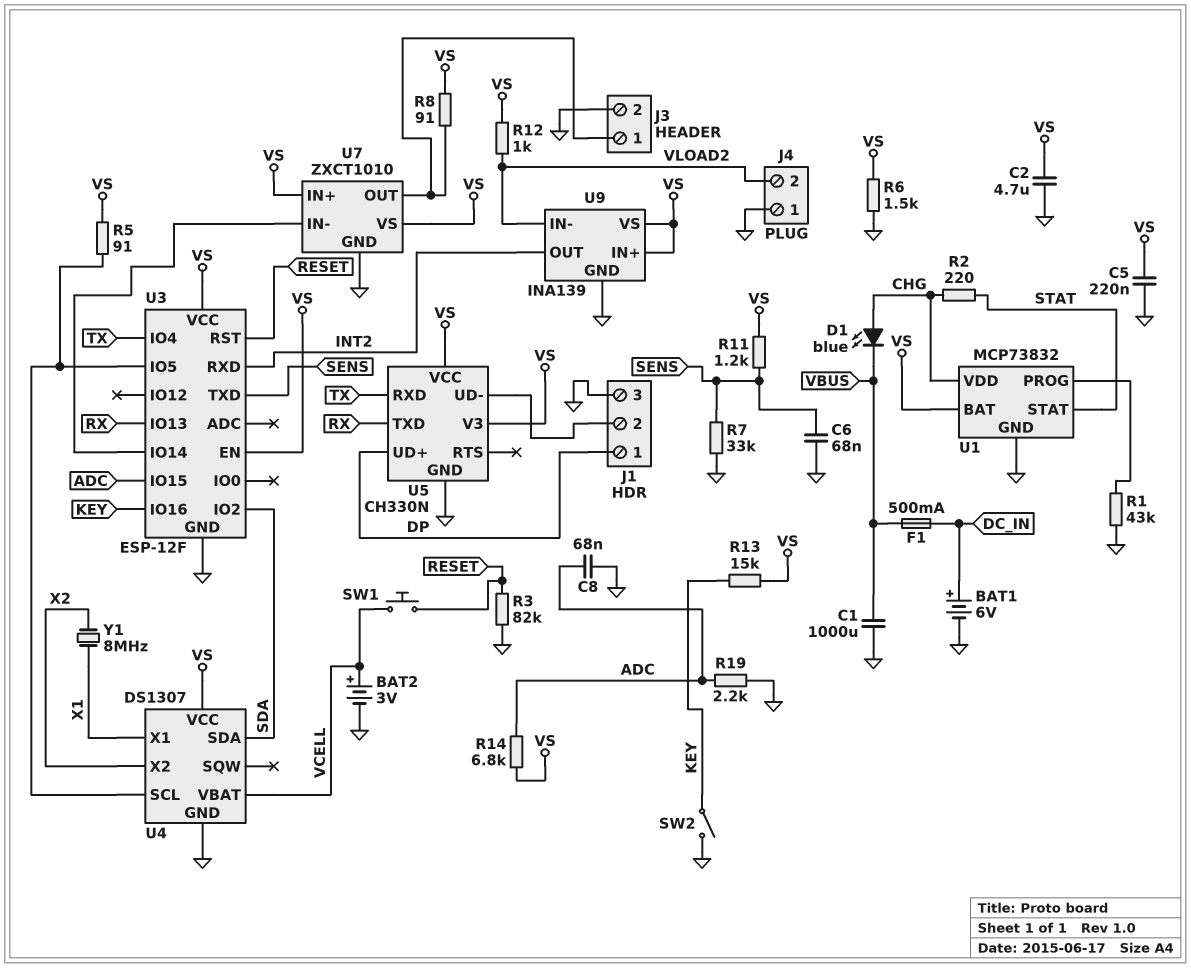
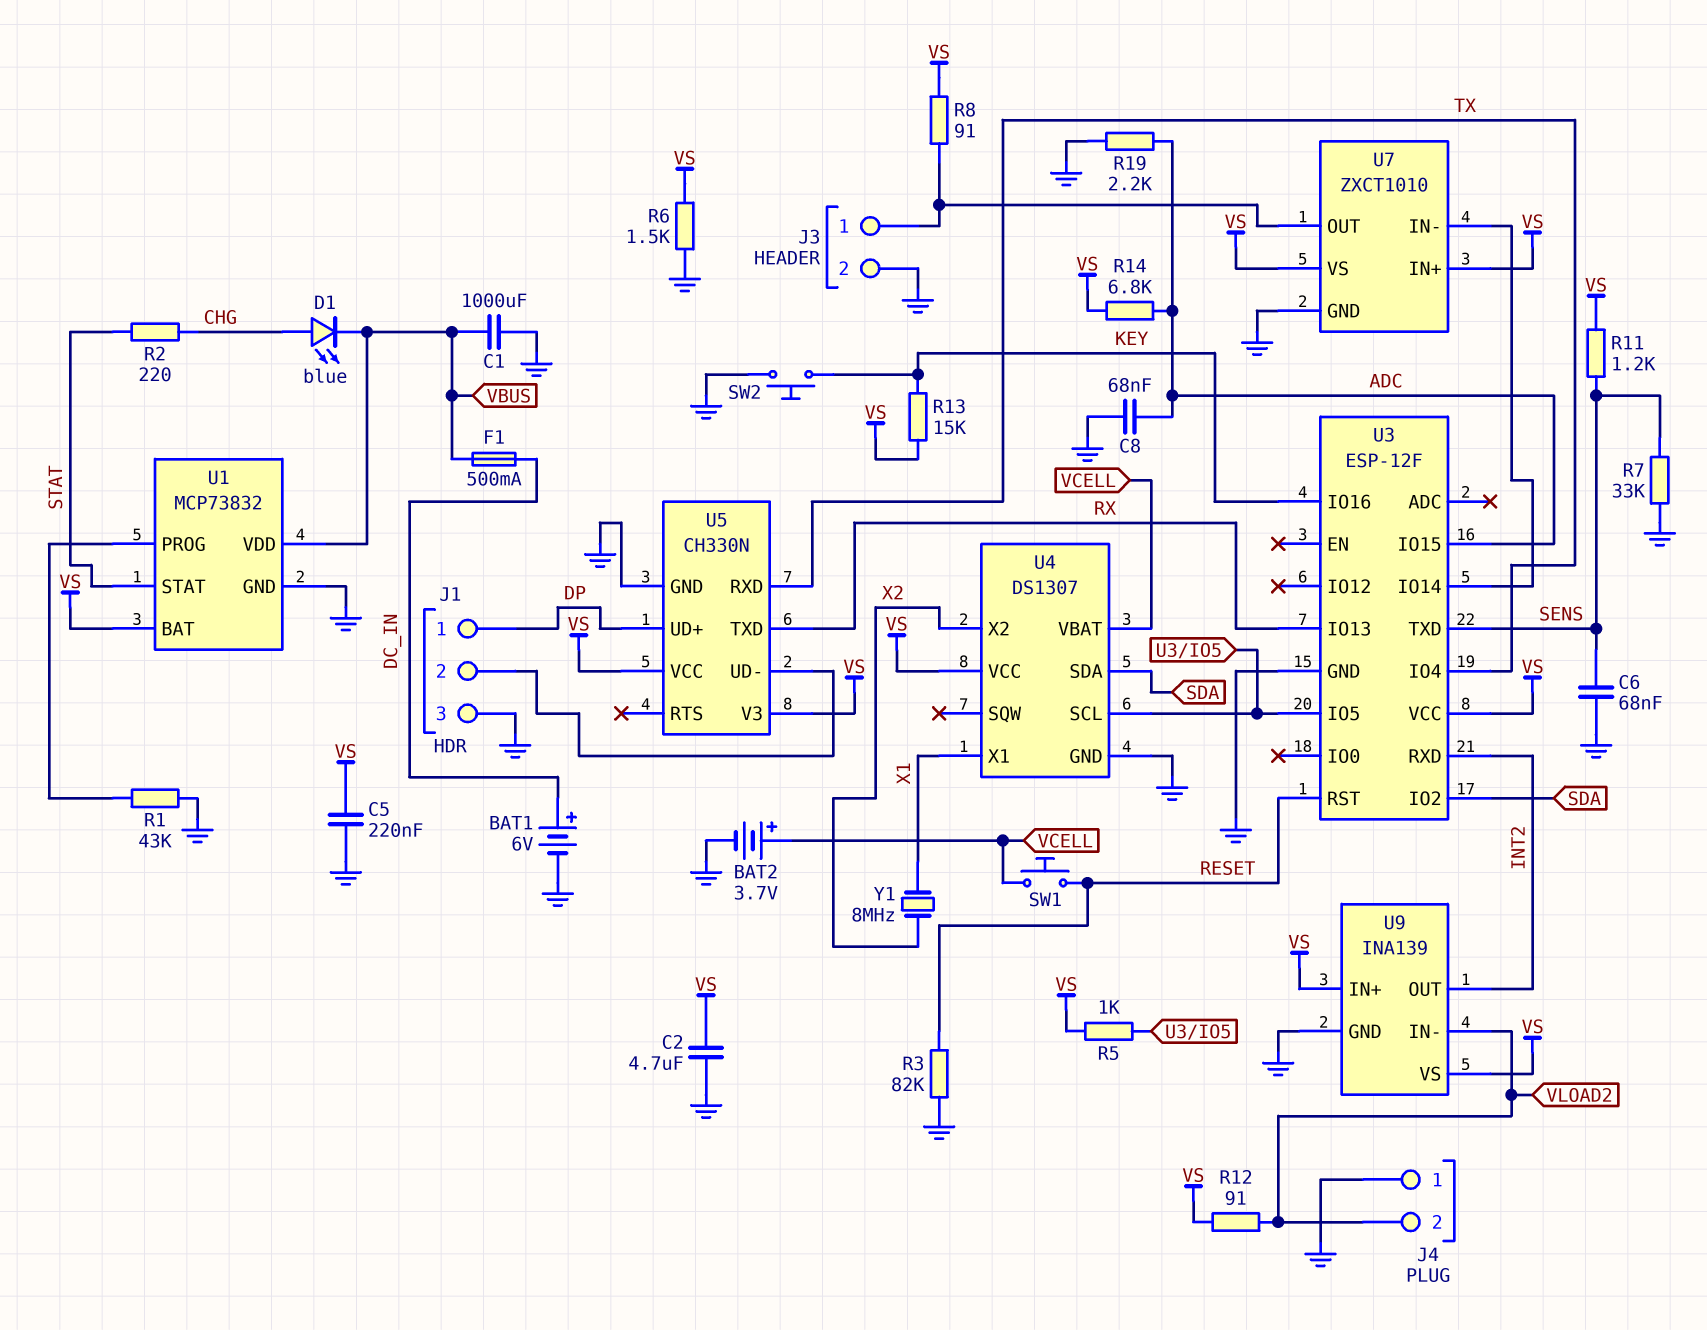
BAT2: 3V (plus VCELL, minus GND) -> 3.7V (plus VCELL, minus GND)
R5: 91 (U3/IO5, VS) -> 1k (U3/IO5, VS)
R12: 1k (VLOAD2, VS) -> 91 (VLOAD2, VS)
SW2: switch (GND, KEY) -> button (GND, KEY)
U1 pin VDD: CHG -> VBUS
U3 pin EN: VS -> none

